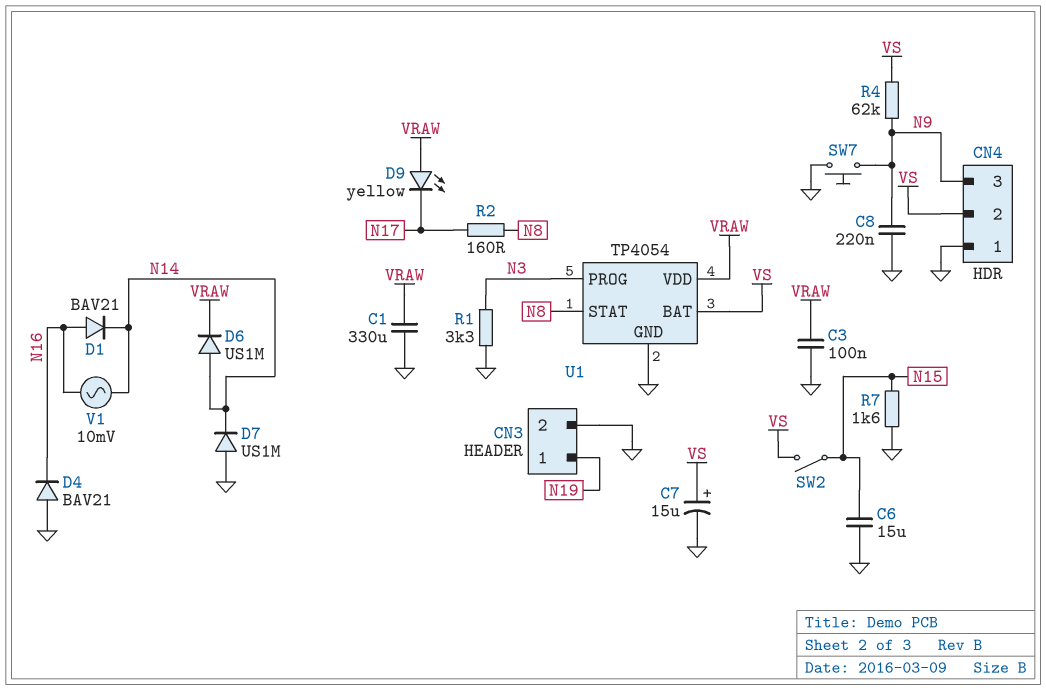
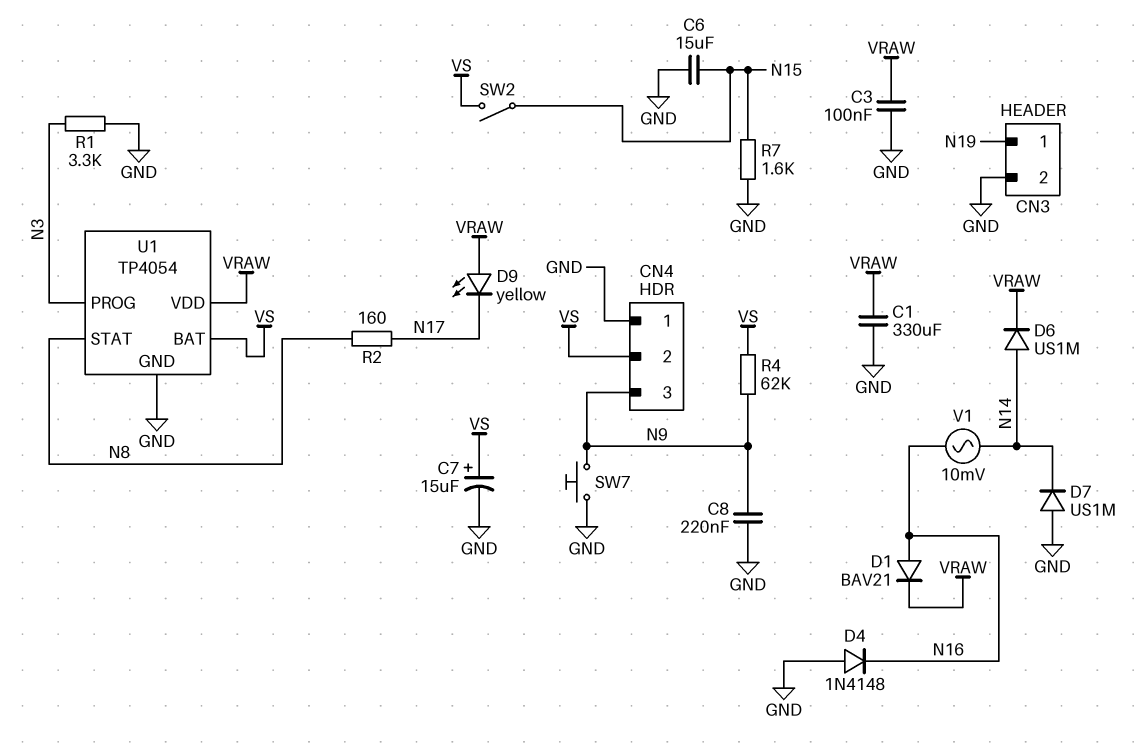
D1: diode BAV21 (A N16, K N14) -> diode BAV21 (A N16, K VRAW)
D4: diode BAV21 (A GND, K N16) -> diode 1N4148 (A GND, K N16)

